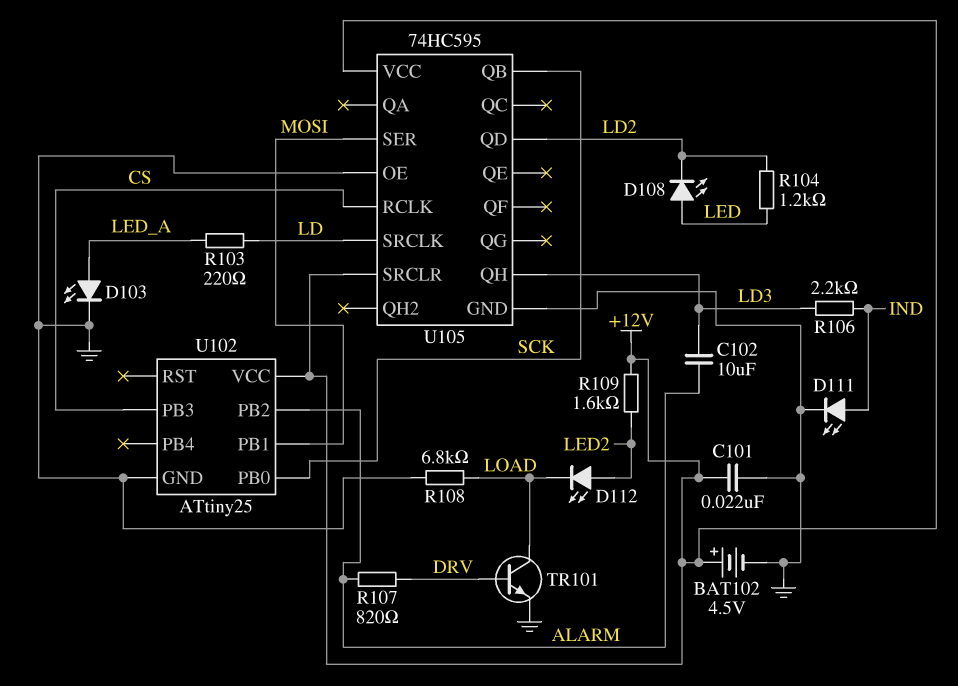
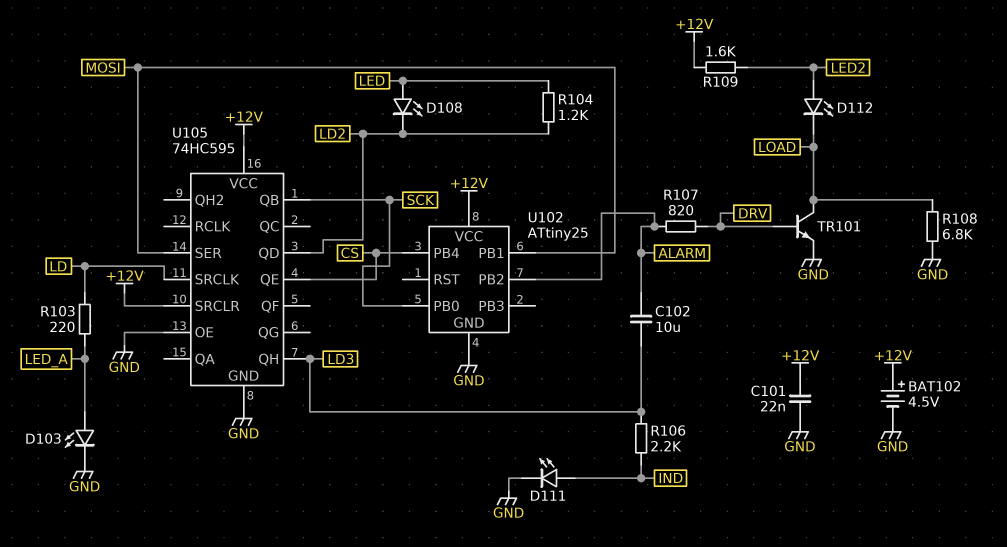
U102 pin PB3: CS -> none
U102 pin PB4: none -> CS
U105 pin QE: none -> CS
U105 pin RCLK: CS -> none

